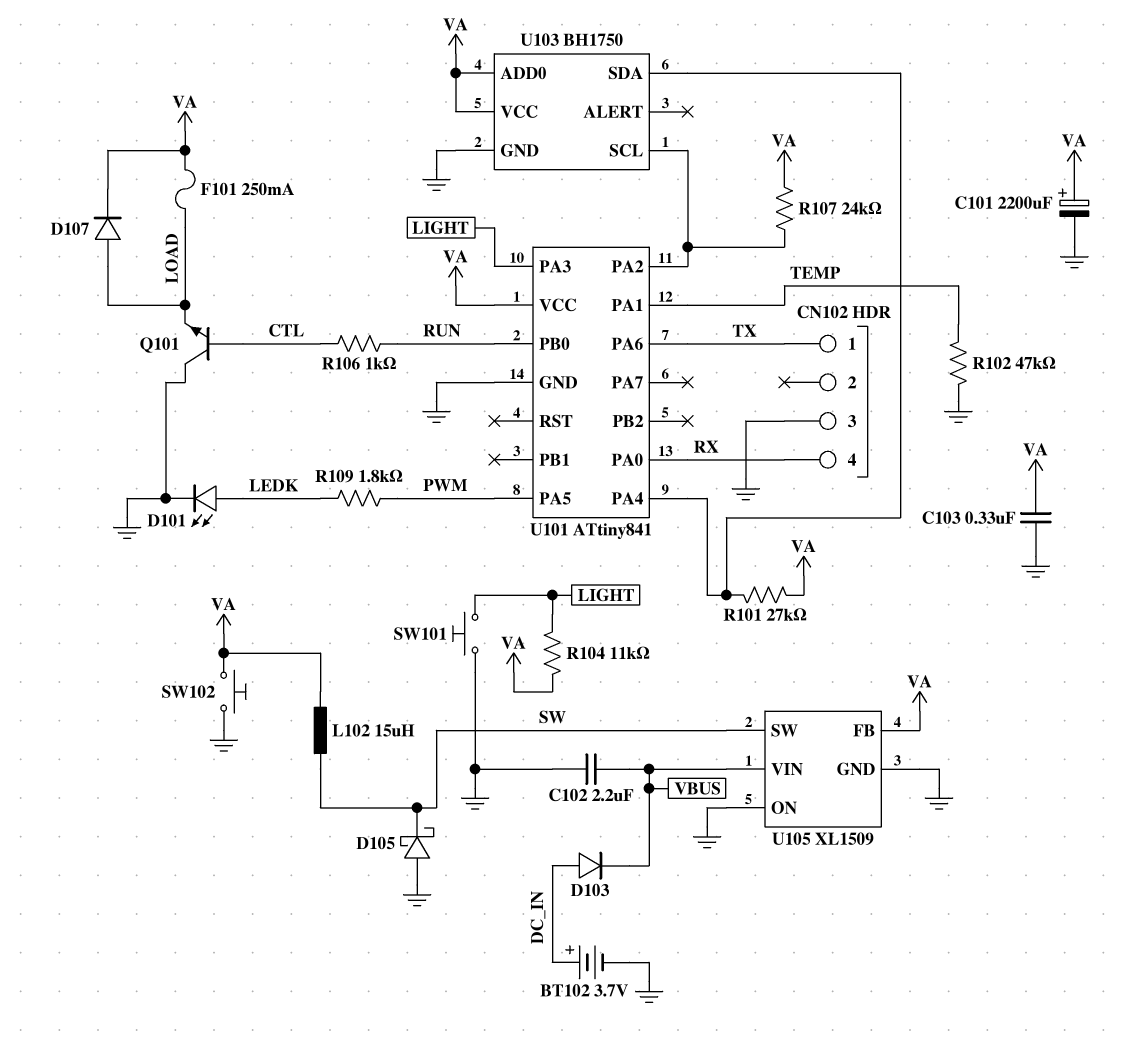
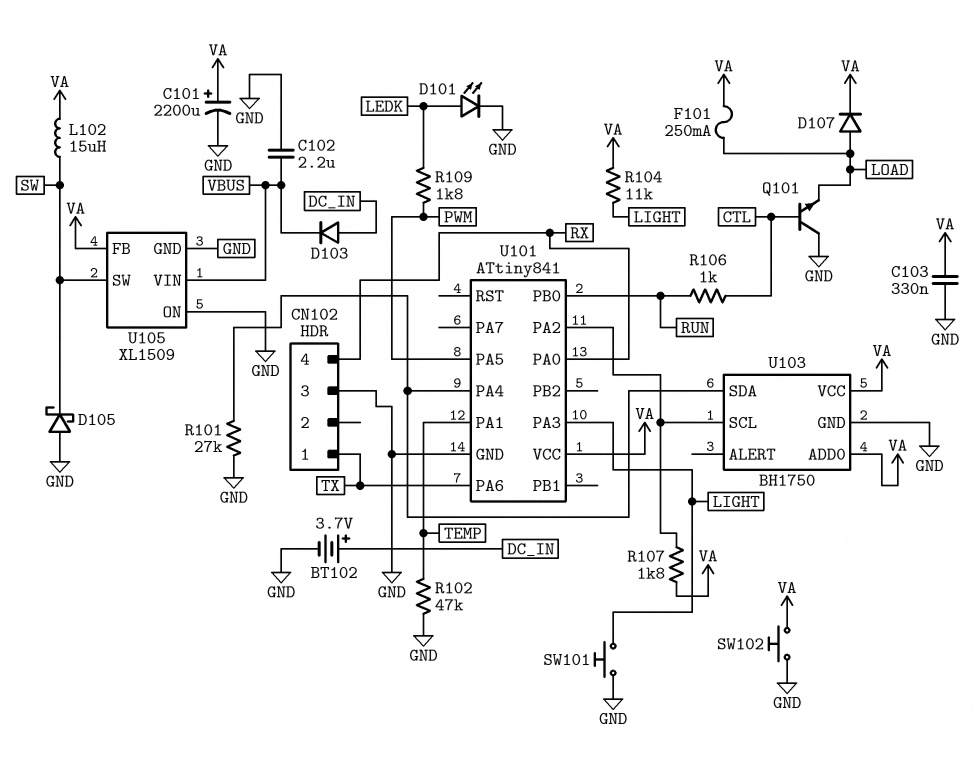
R101: 27k (U101/PA4, VA) -> 27k (GND, U101/PA4)
R107: 24k (U101/PA2, VA) -> 1.8k (U101/PA2, VA)

